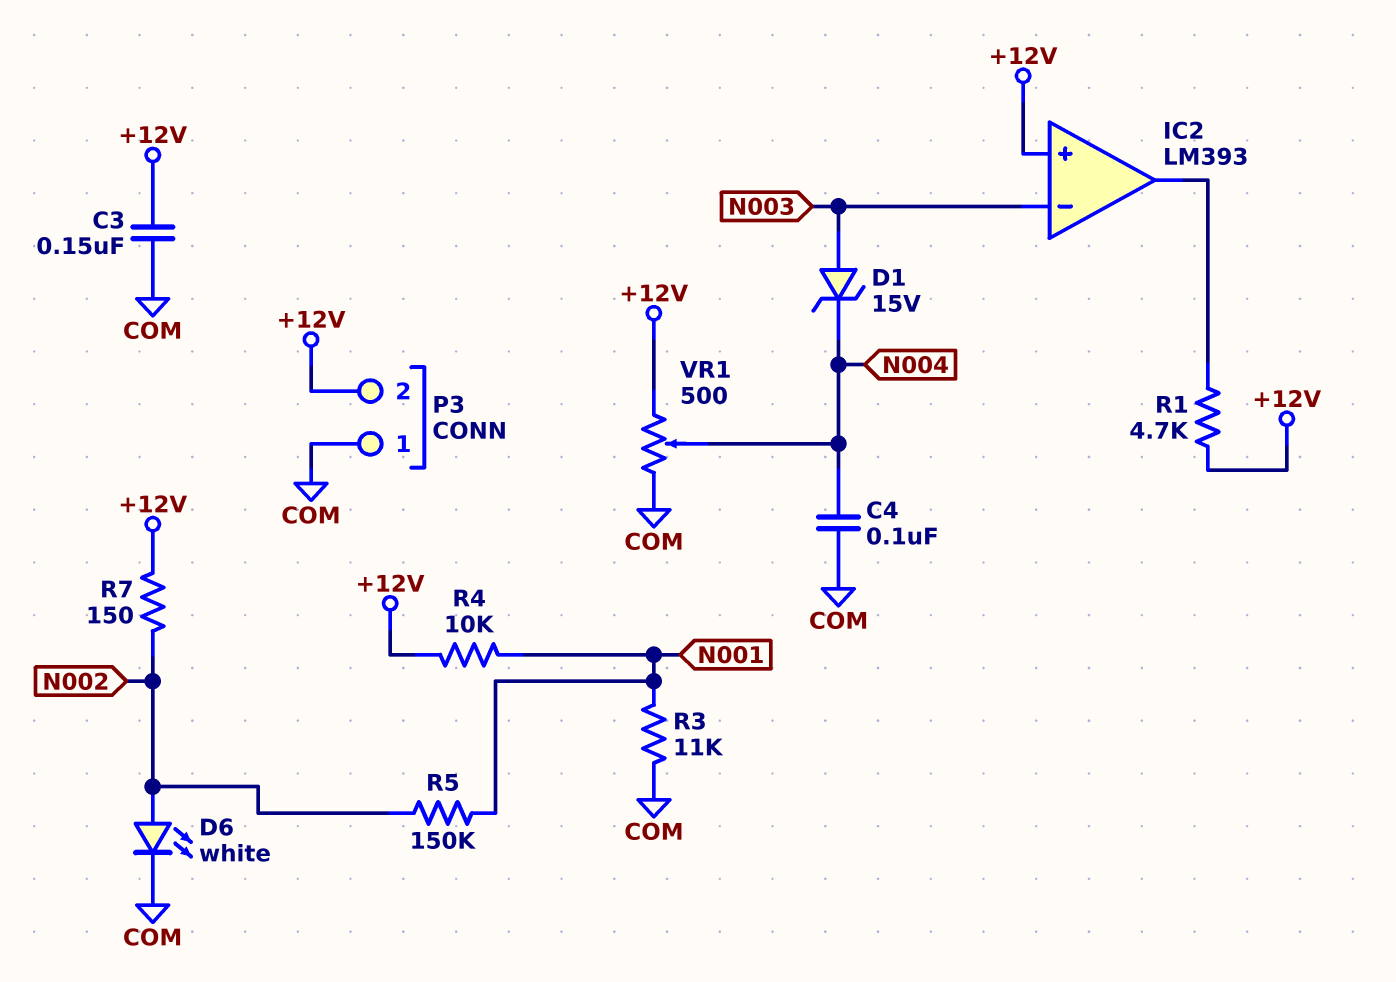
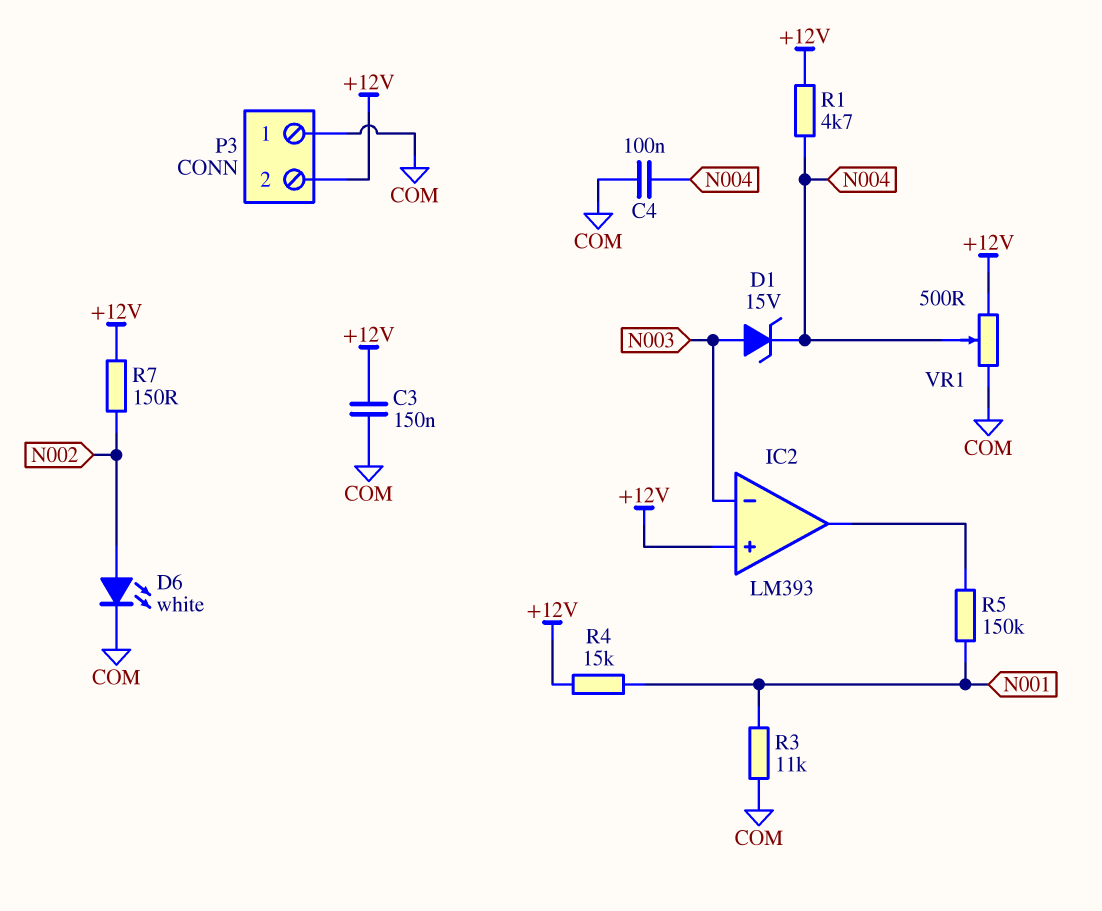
R1: 4.7k (+12V, IC2/out) -> 4.7k (+12V, N004)
R4: 10k (+12V, N001) -> 15k (+12V, N001)
R5: 150k (N001, N002) -> 150k (IC2/out, N001)

